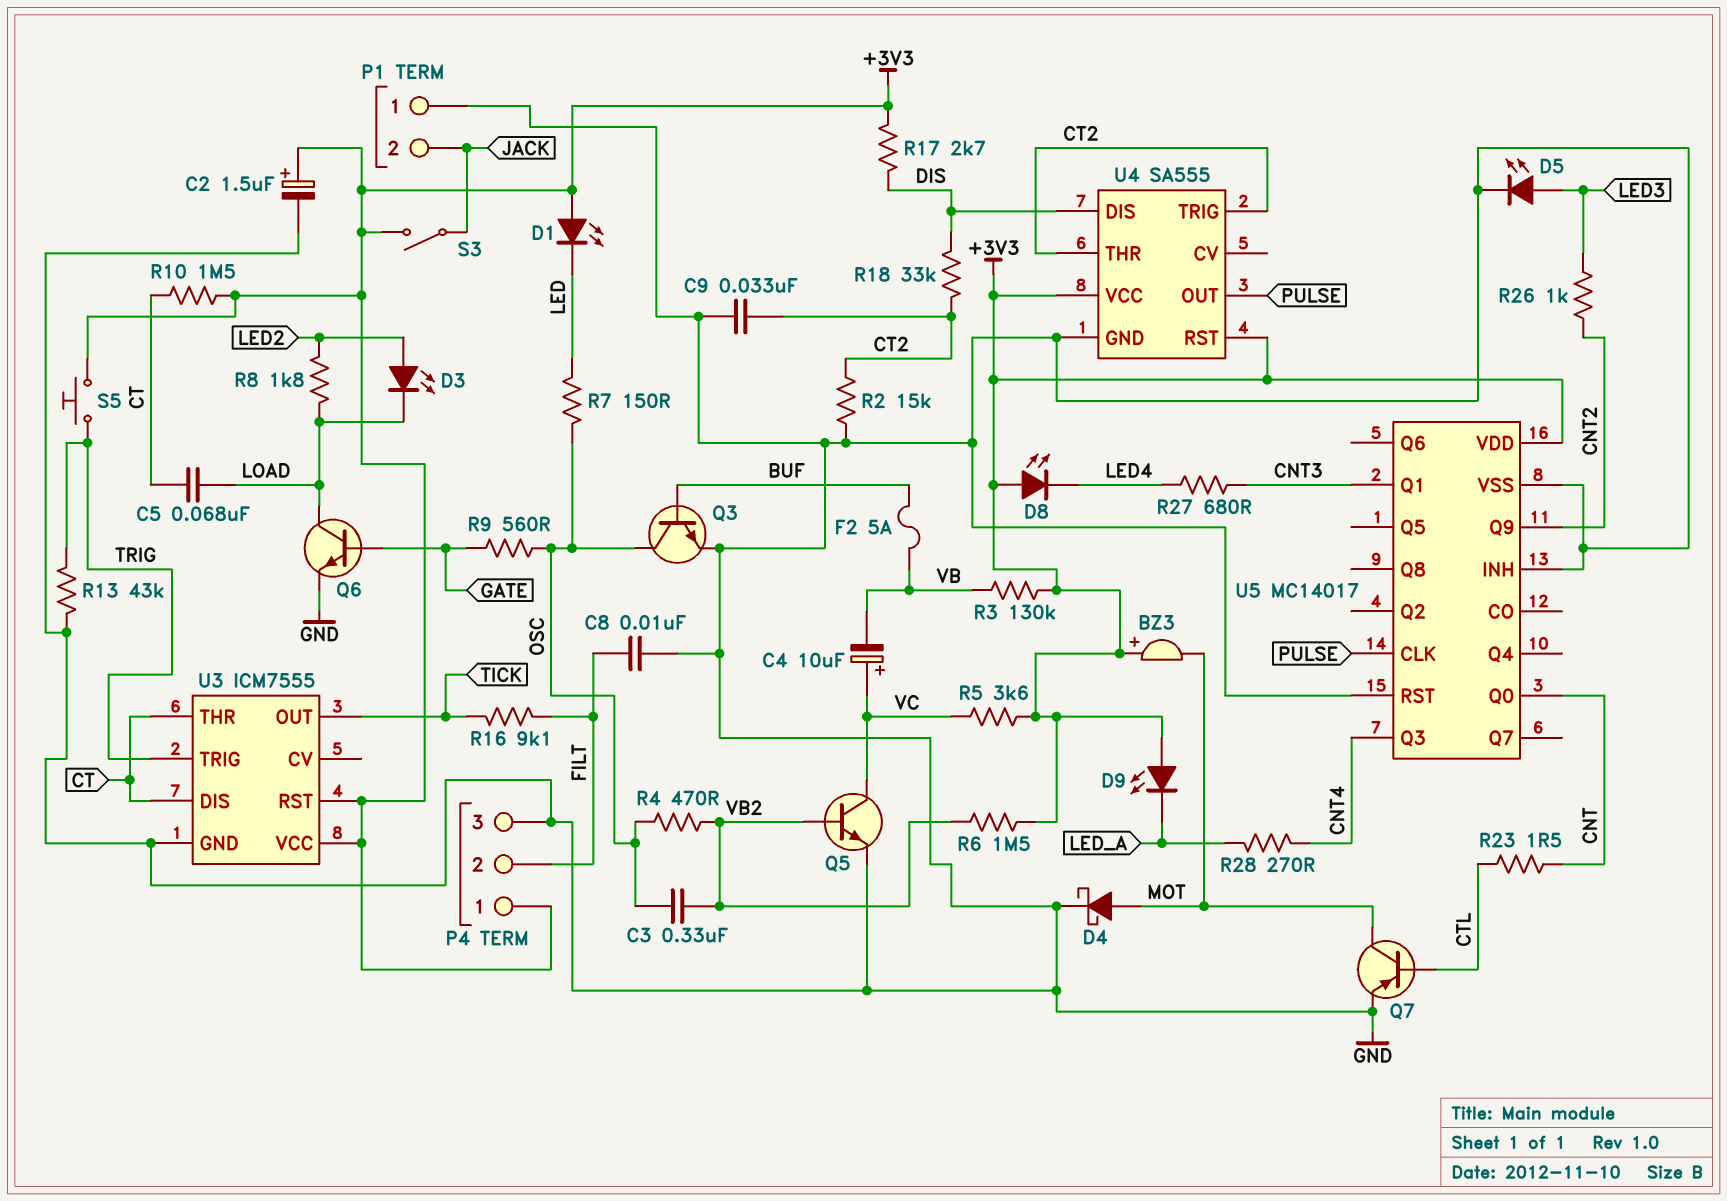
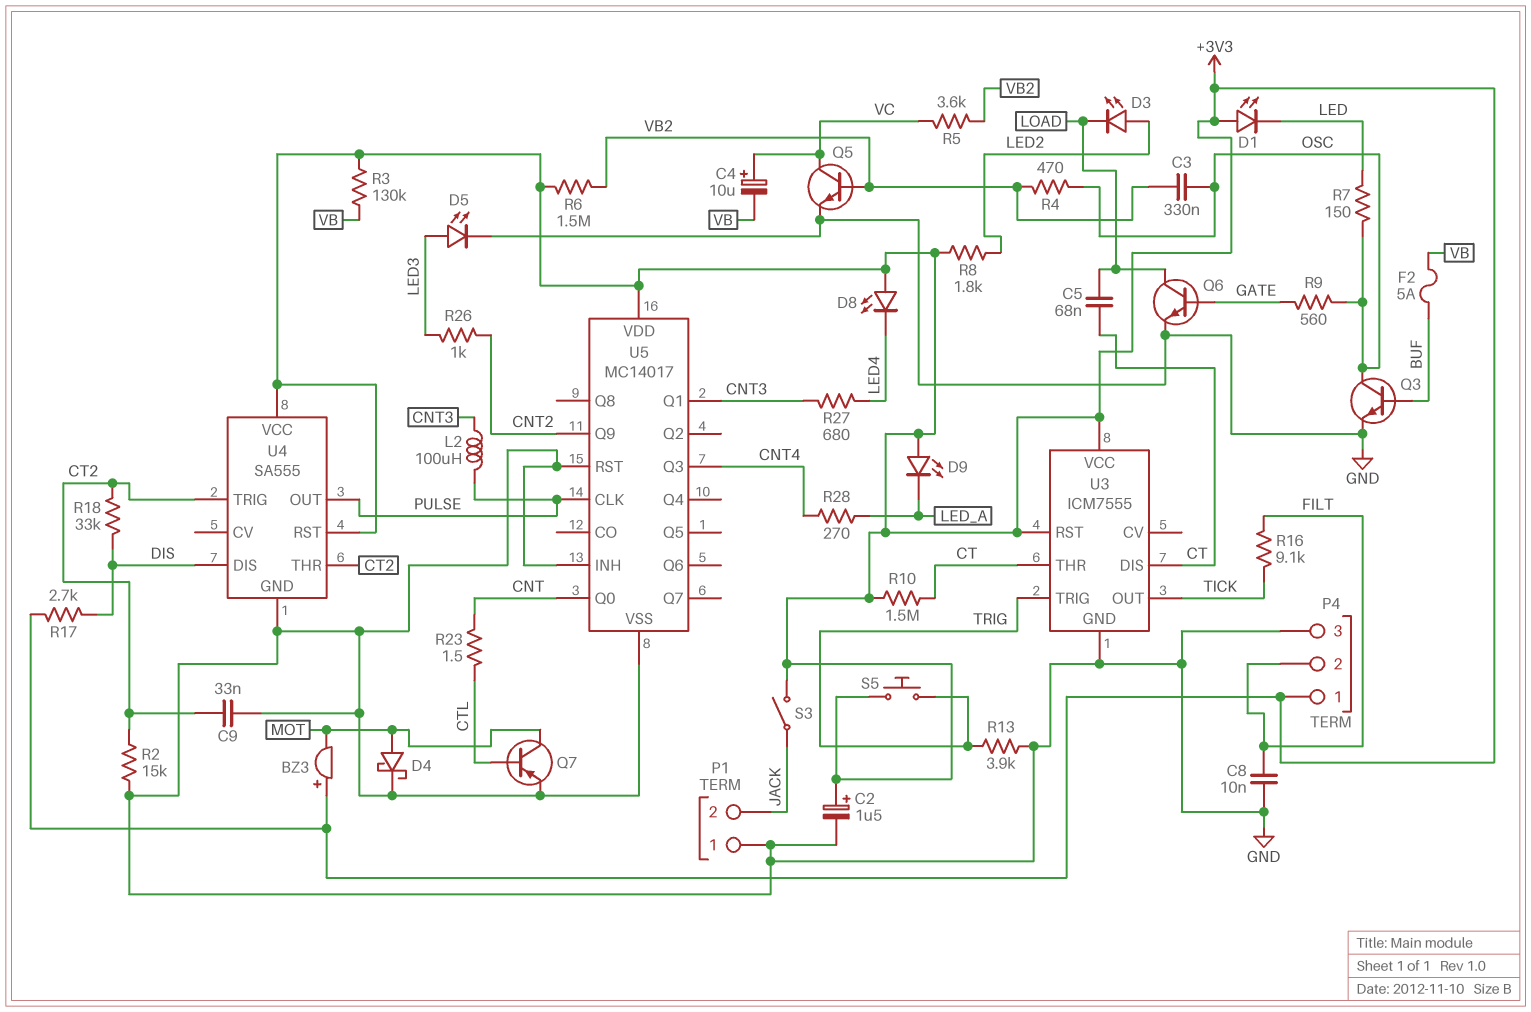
L2: none -> 100uH (CNT3, PULSE)
R5: 3.6k (+3V3, VC) -> 3.6k (VB2, VC)
R8: 1.8k (LED2, LOAD) -> 1.8k (+3V3, LED2)
R13: 43k (GND, TRIG) -> 3.9k (GND, TRIG)

